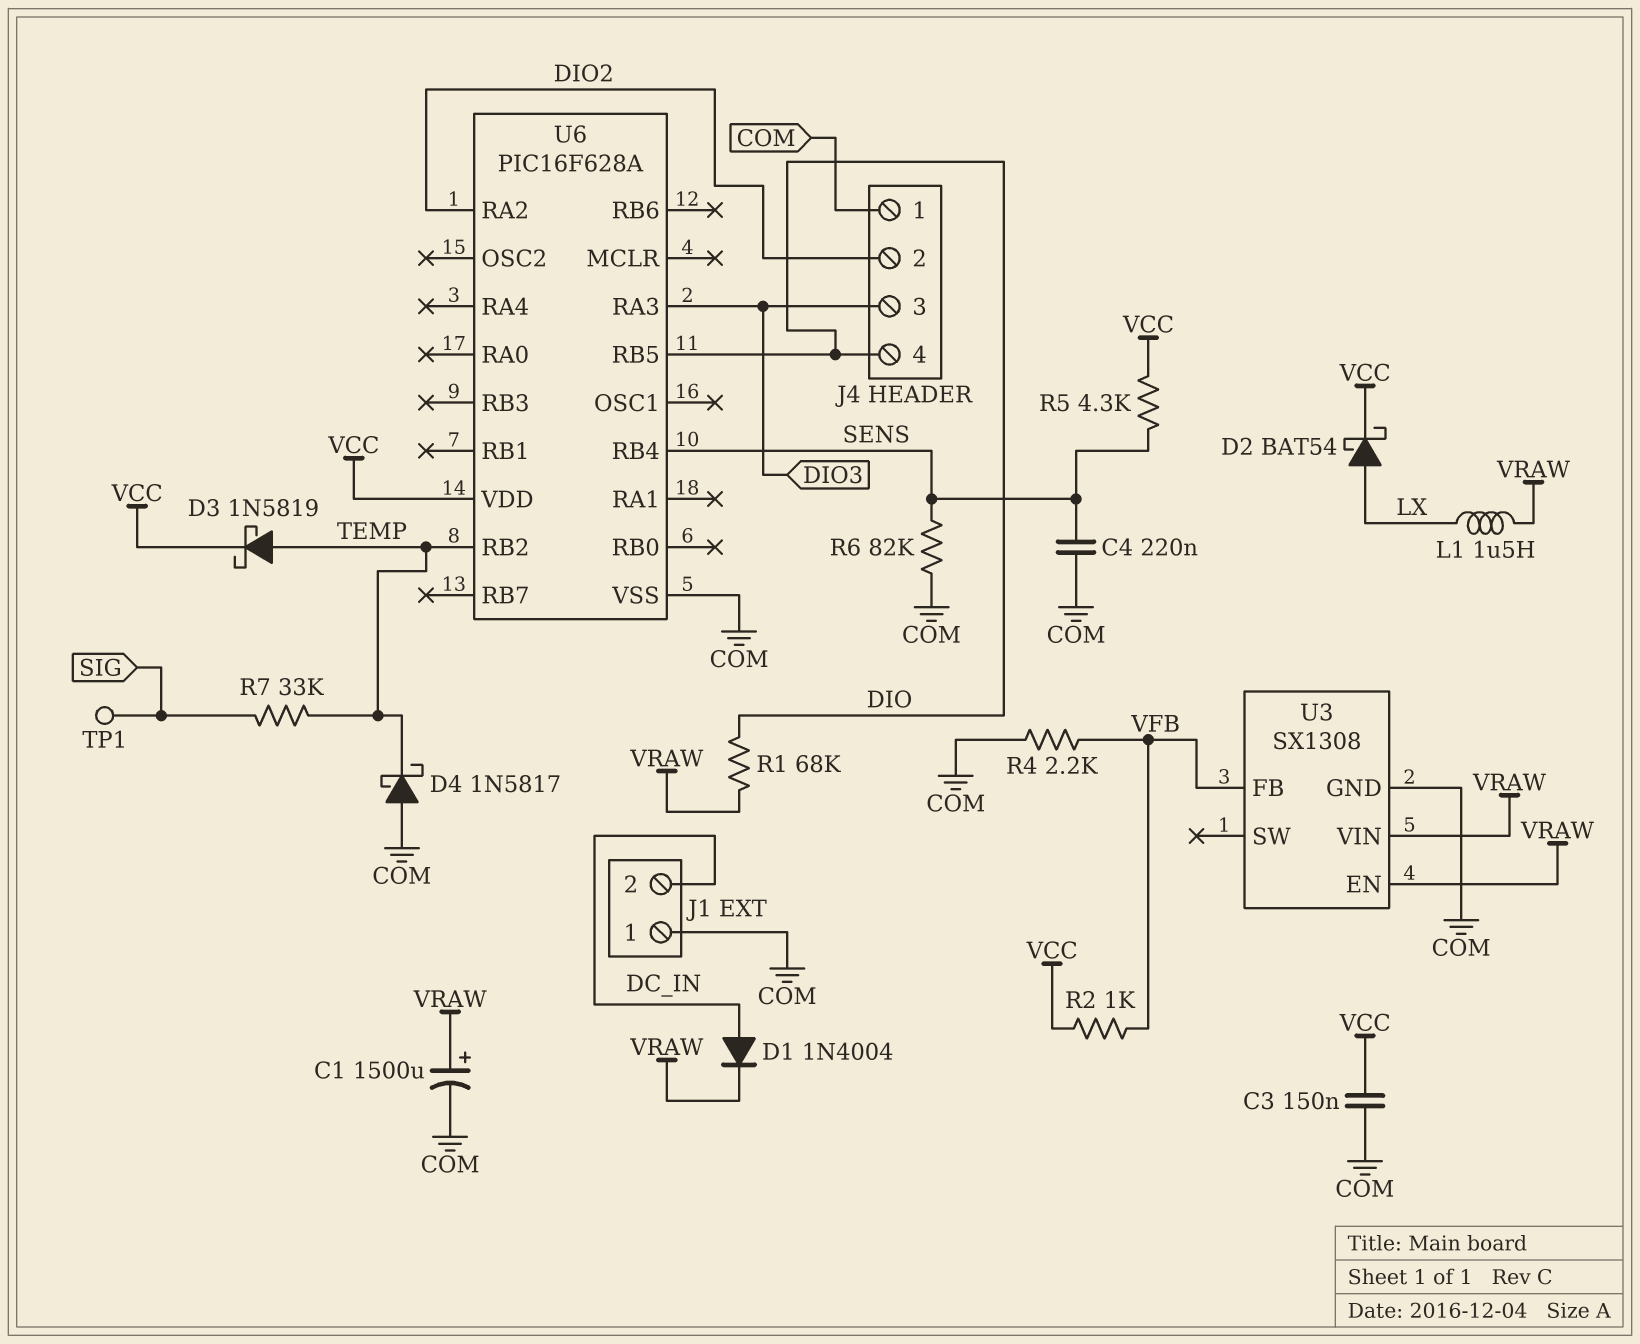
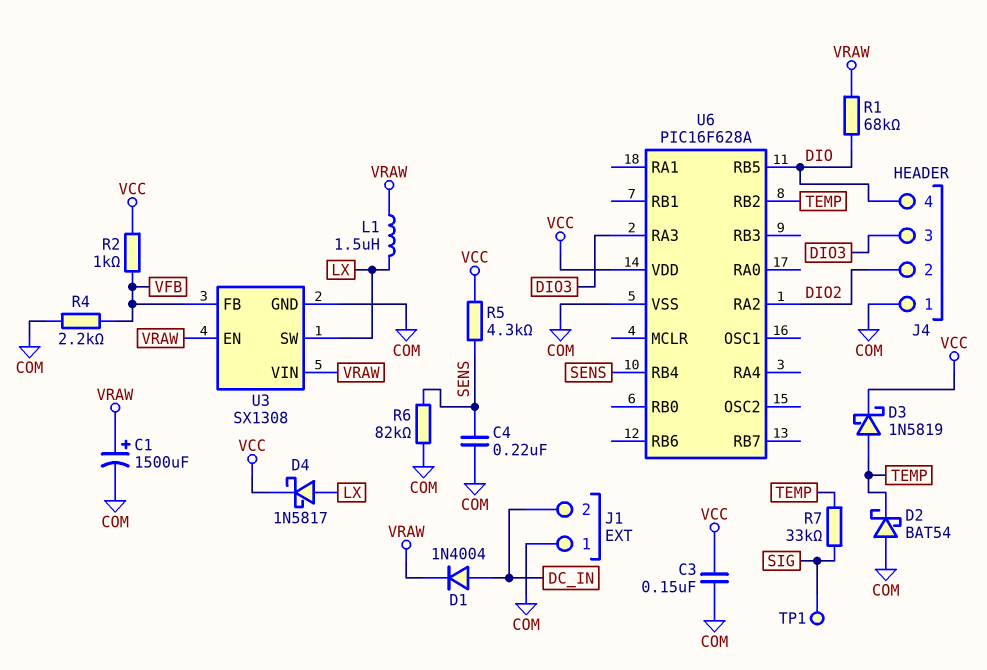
D2: schottky BAT54 (A LX, K VCC) -> schottky BAT54 (A COM, K TEMP)
D4: schottky 1N5817 (A COM, K TEMP) -> schottky 1N5817 (A LX, K VCC)
U3 pin SW: none -> LX

